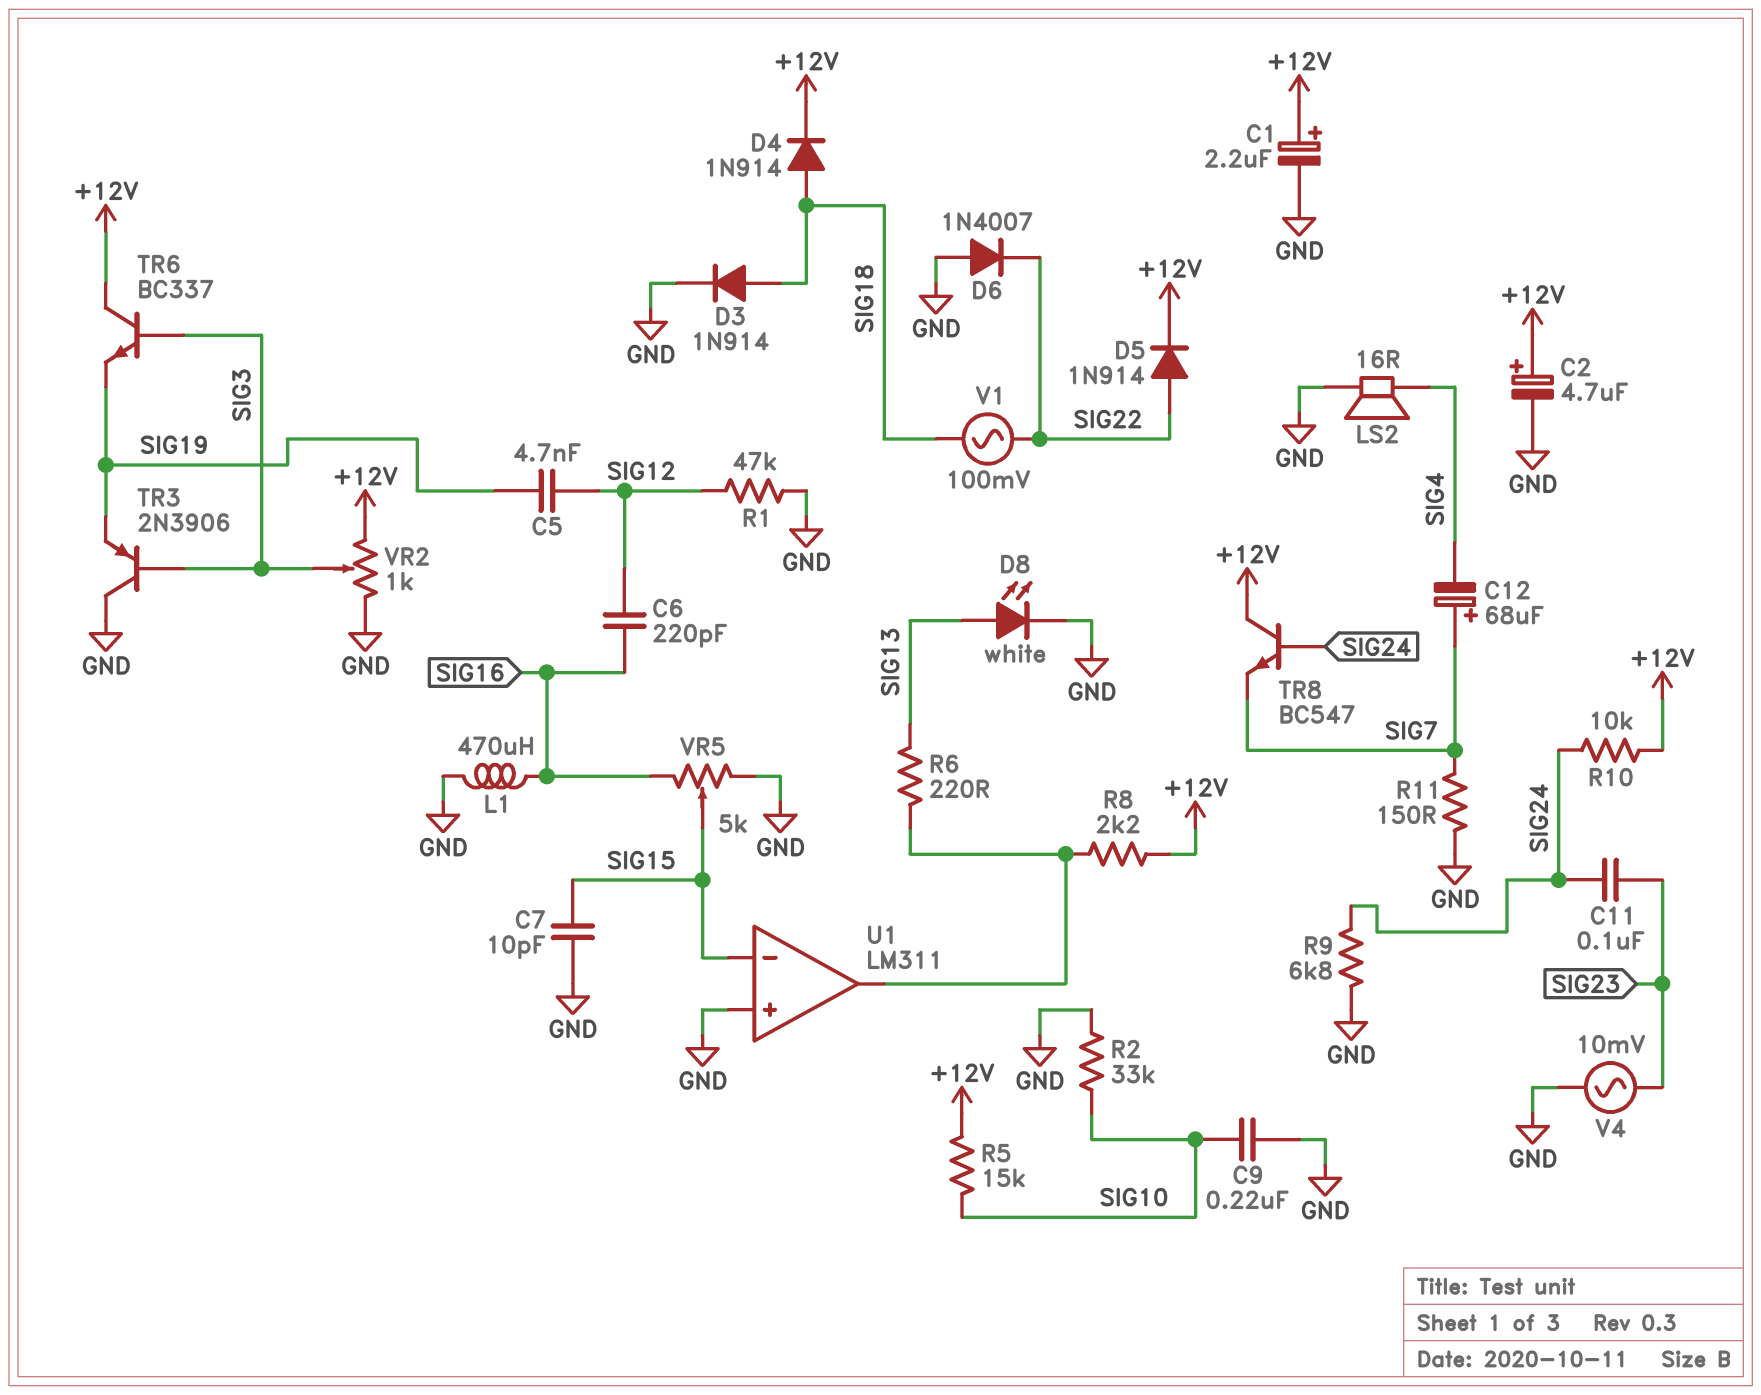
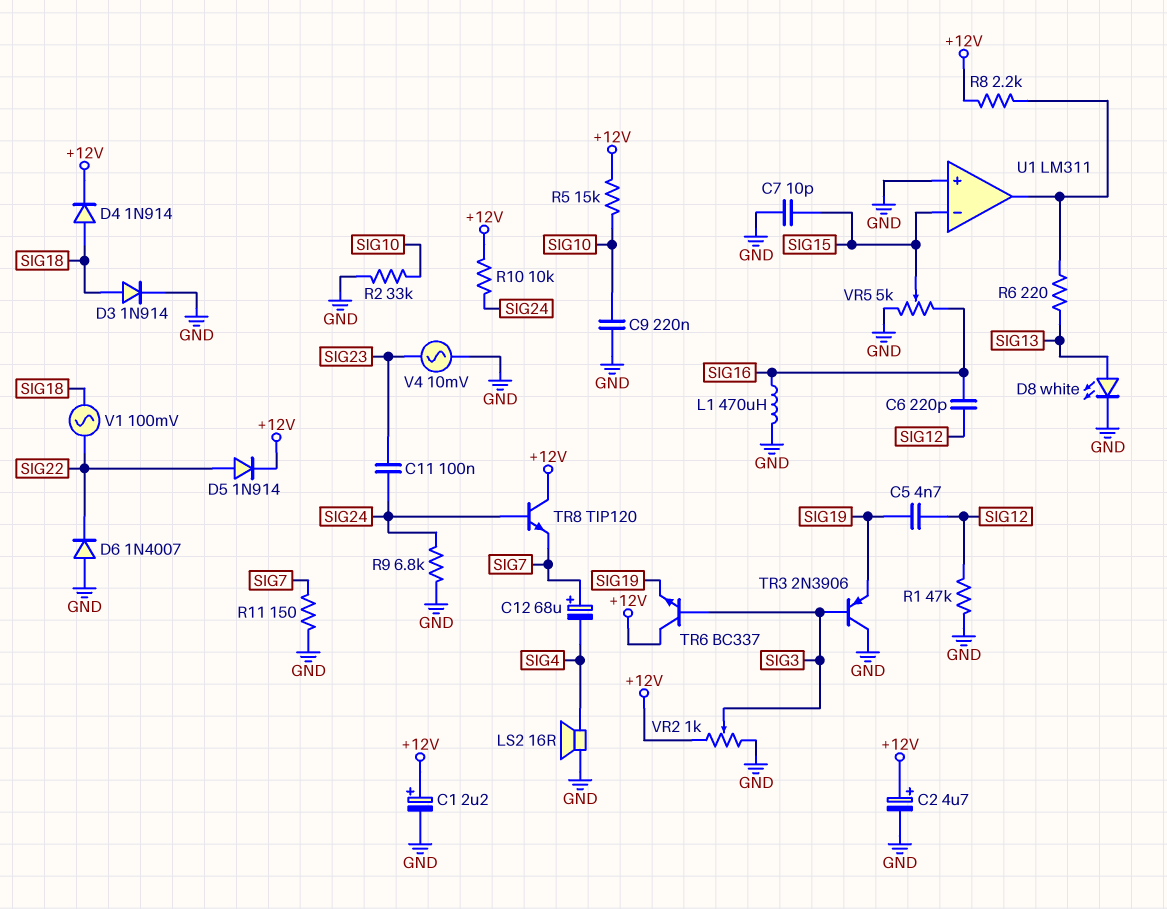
TR8: NPN BC547 (B SIG24, C +12V, E SIG7) -> NPN TIP120 (B SIG24, C +12V, E SIG7)

